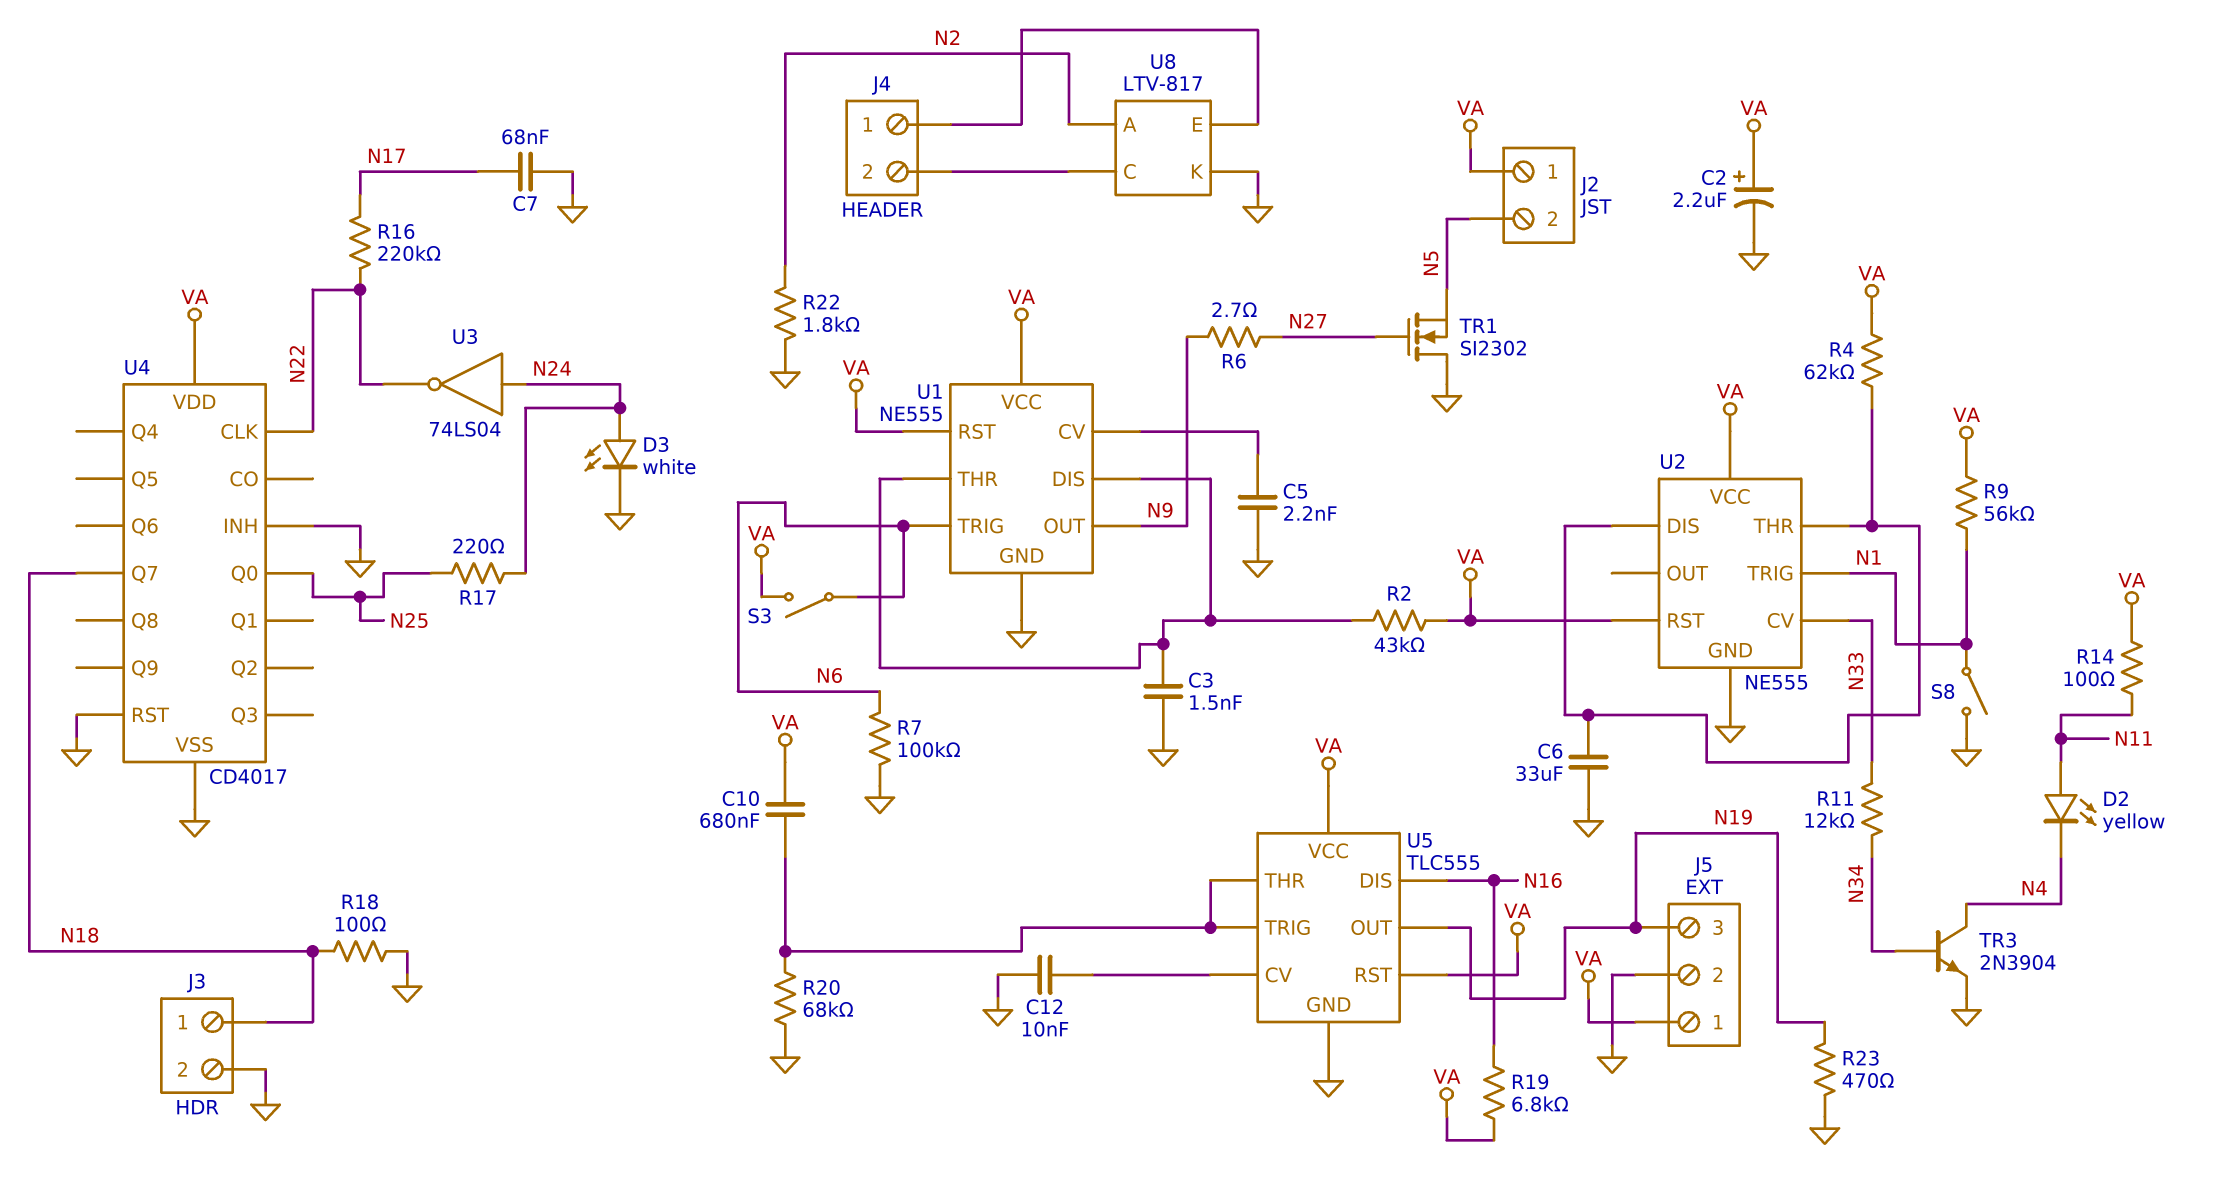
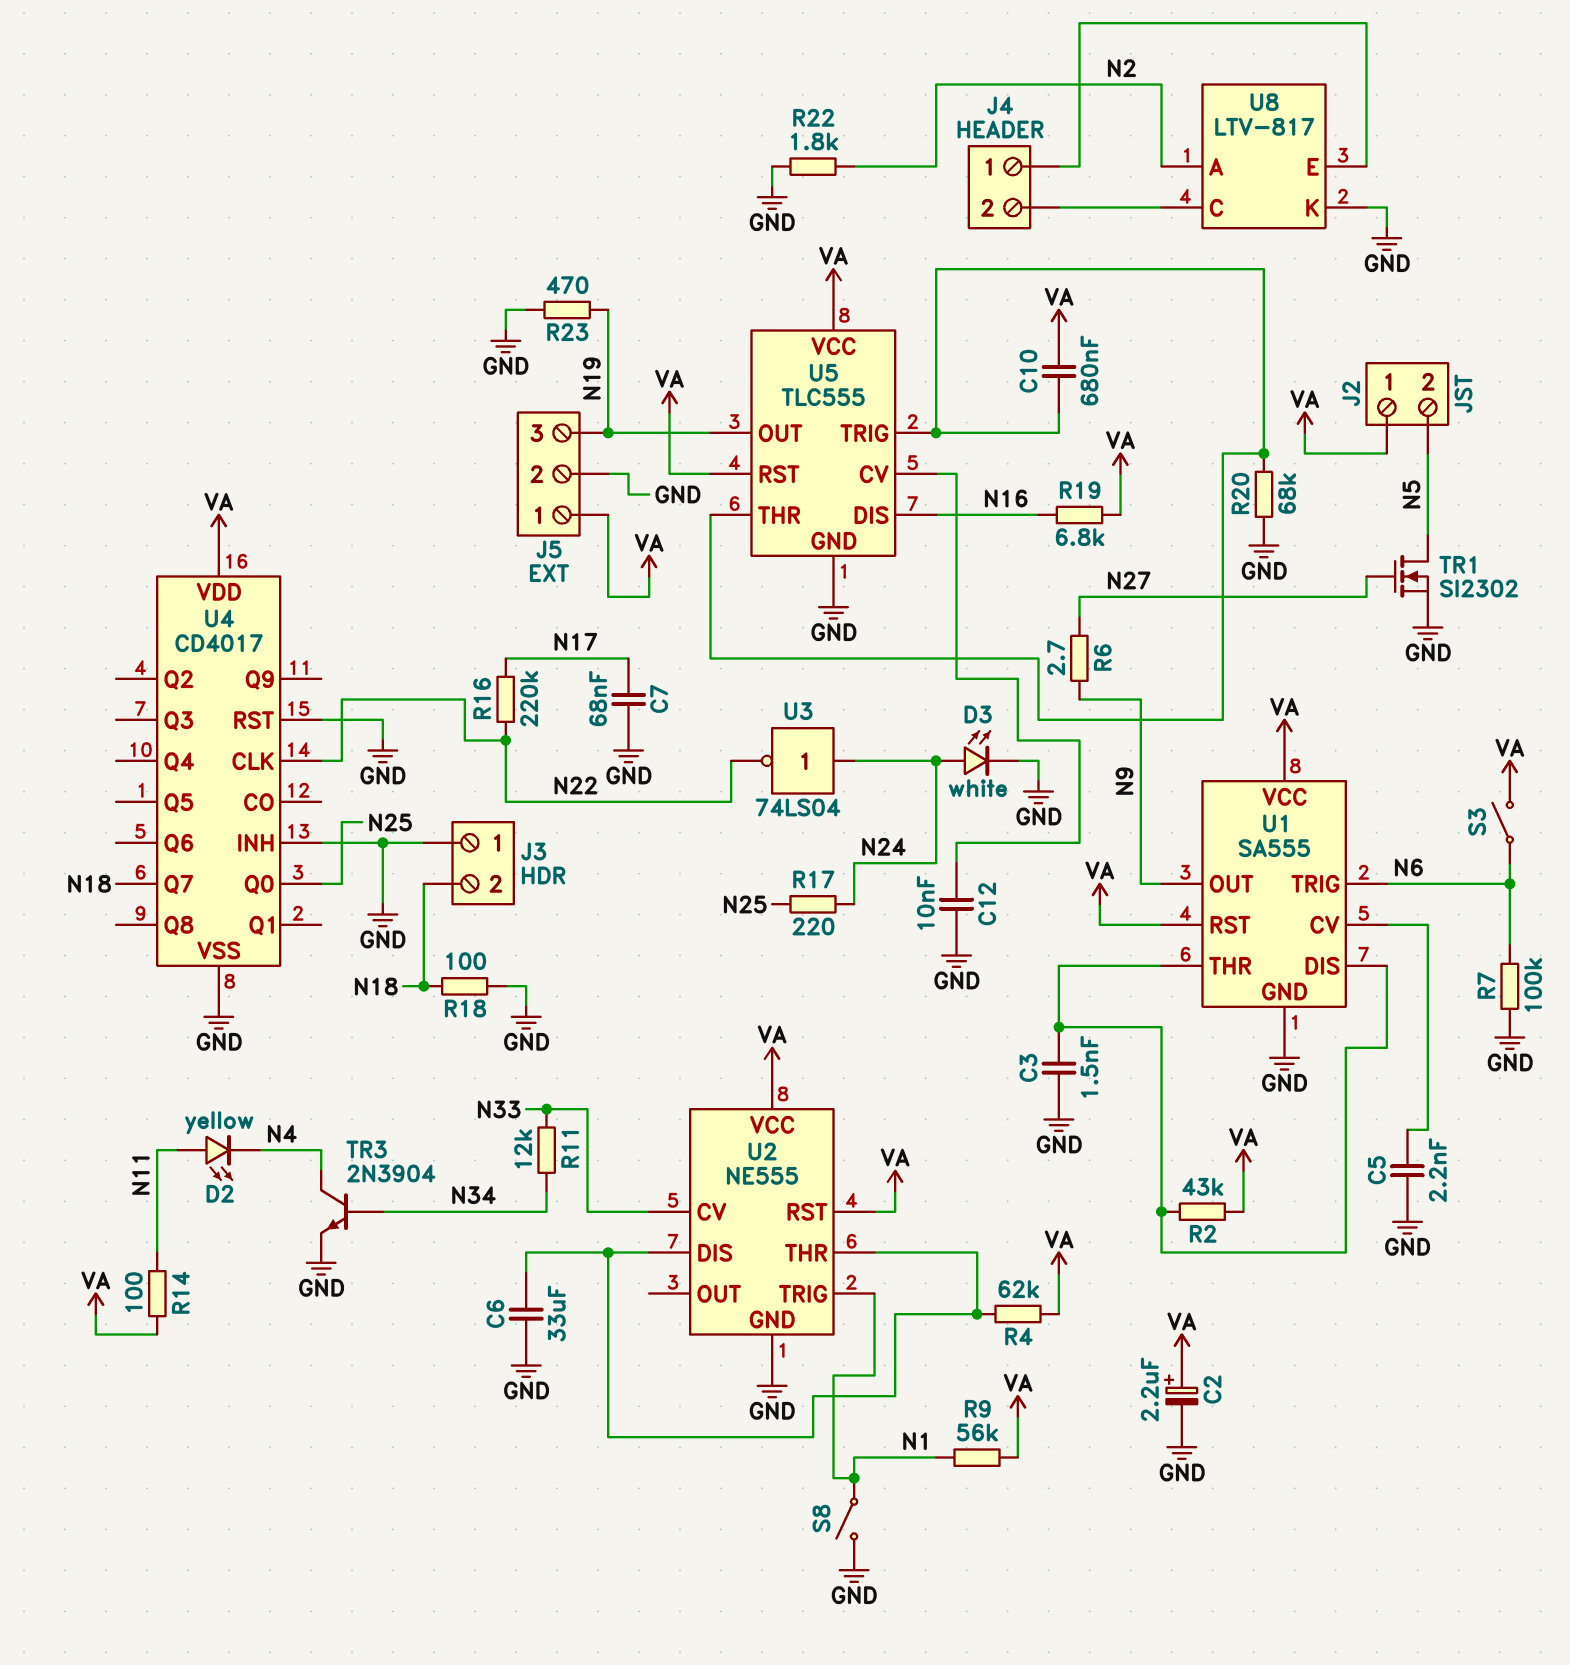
J3 pin 1: N18 -> GND
J3 pin 2: GND -> N18
TR1: NMOS SI2302 (G N27, D GND, S N5) -> NMOS SI2302 (G N27, D N5, S GND)
U1: NE555 -> SA555

